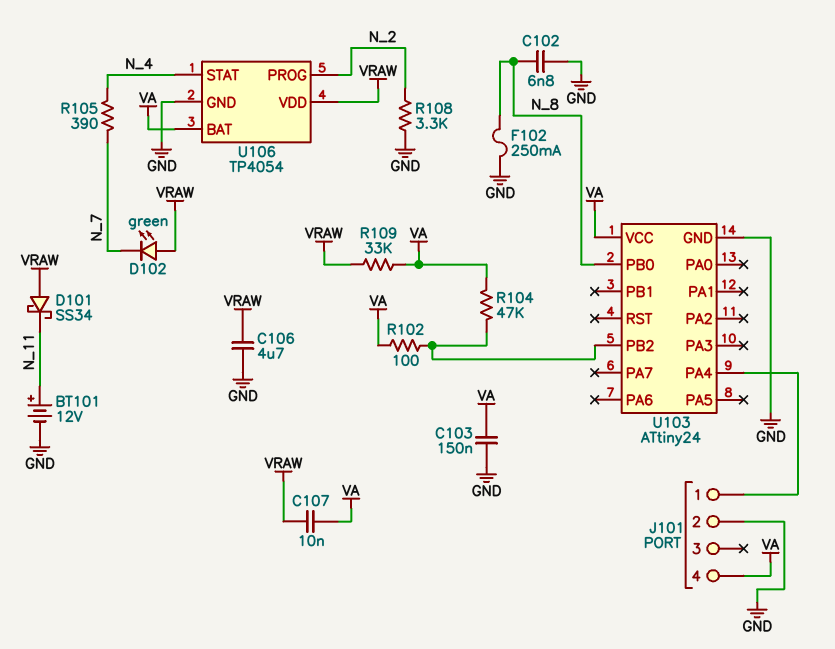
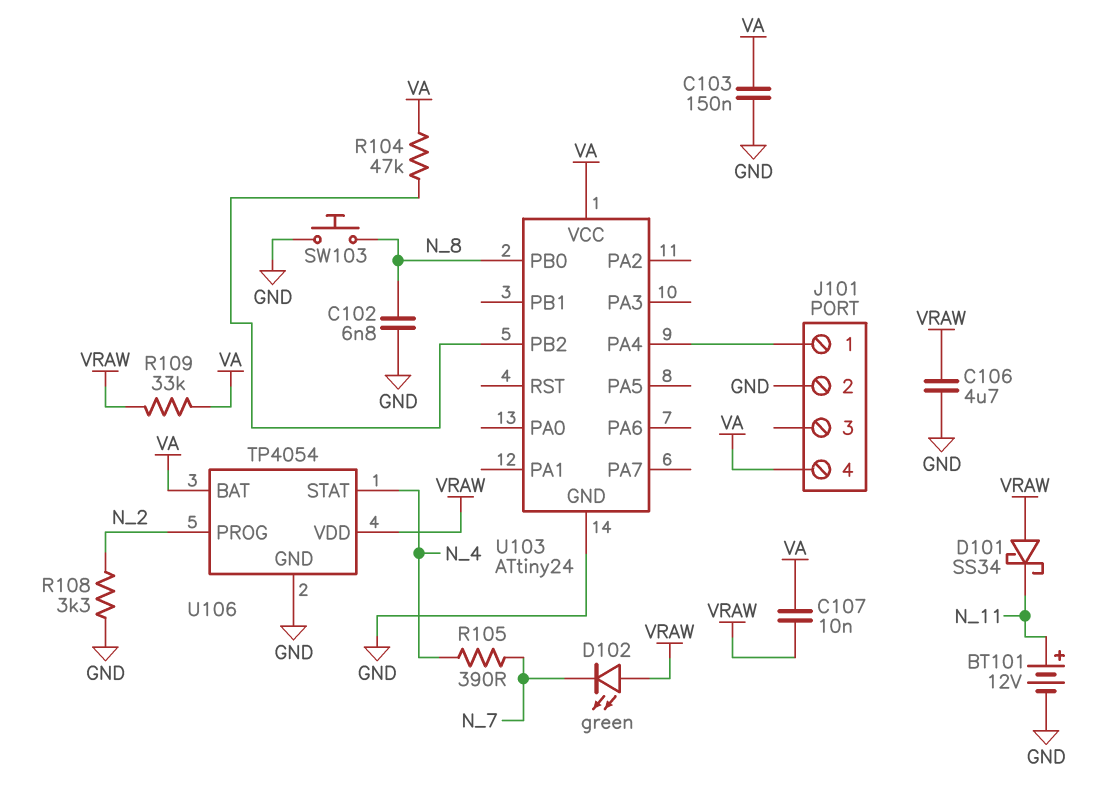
F102: 250mA (GND, N_8) -> none
R102: 100 (U103/PB2, VA) -> none
SW103: none -> button (GND, N_8)

